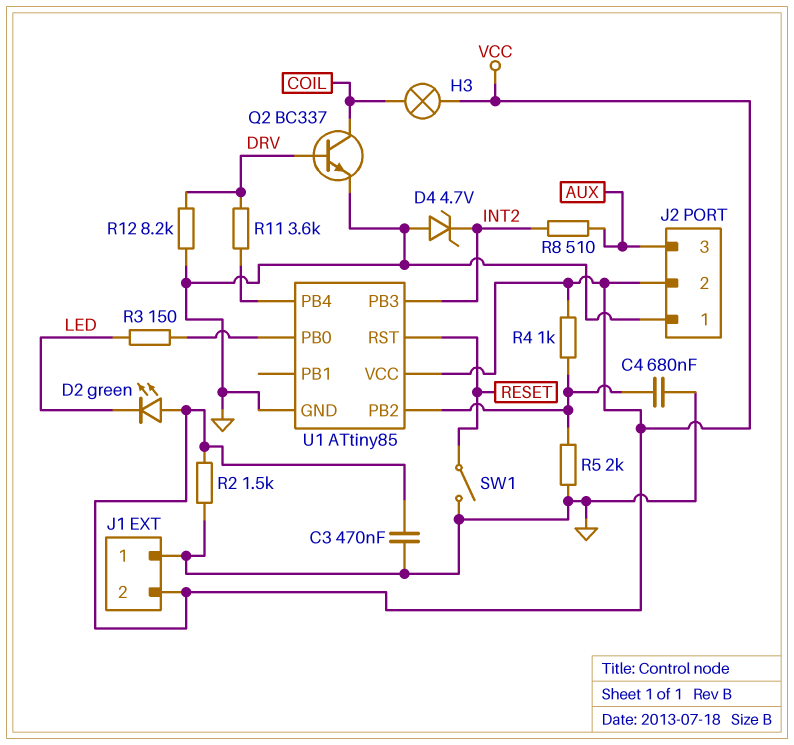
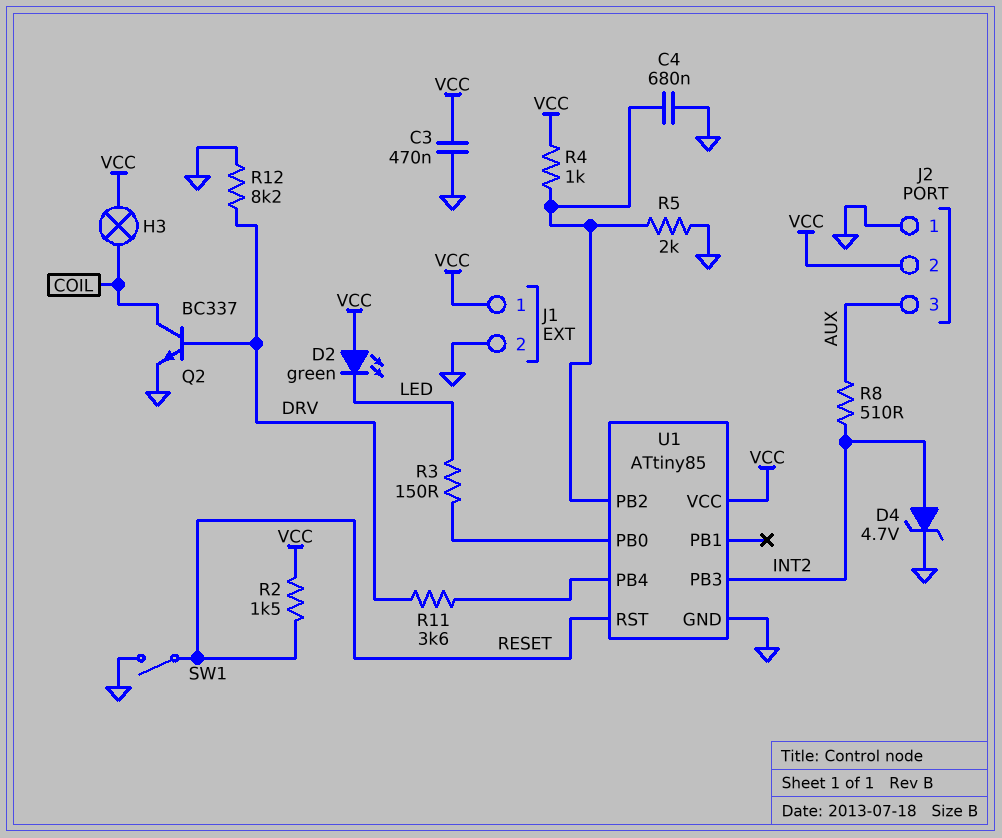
D4: zener 4.7V (A GND, K INT2) -> zener 4.7V (A INT2, K GND)
J1 pin 1: GND -> VCC
J1 pin 2: VCC -> GND
R2: 1.5k (GND, VCC) -> 1.5k (RESET, VCC)

